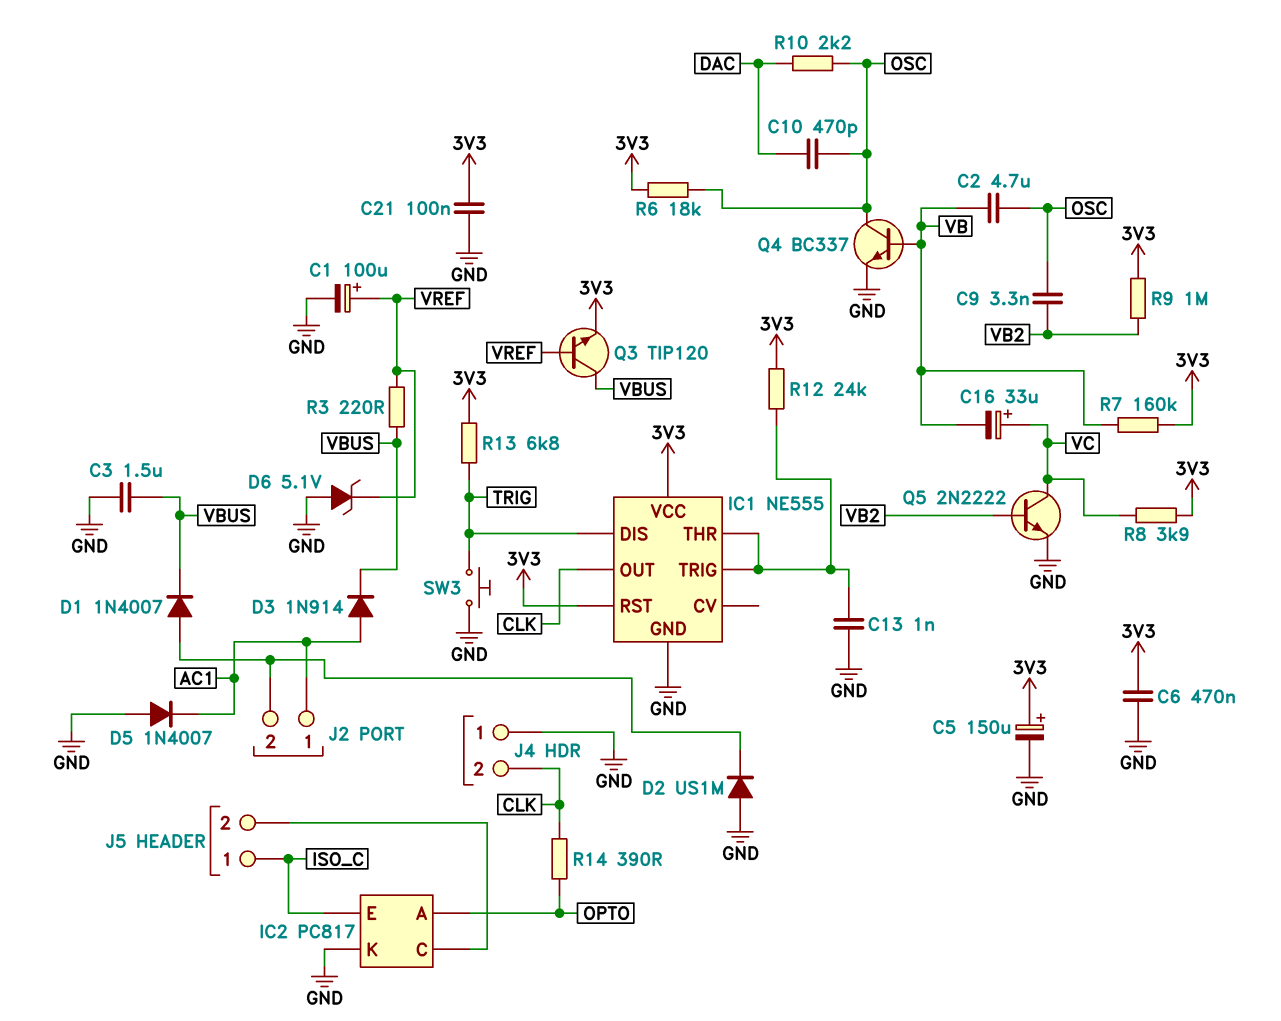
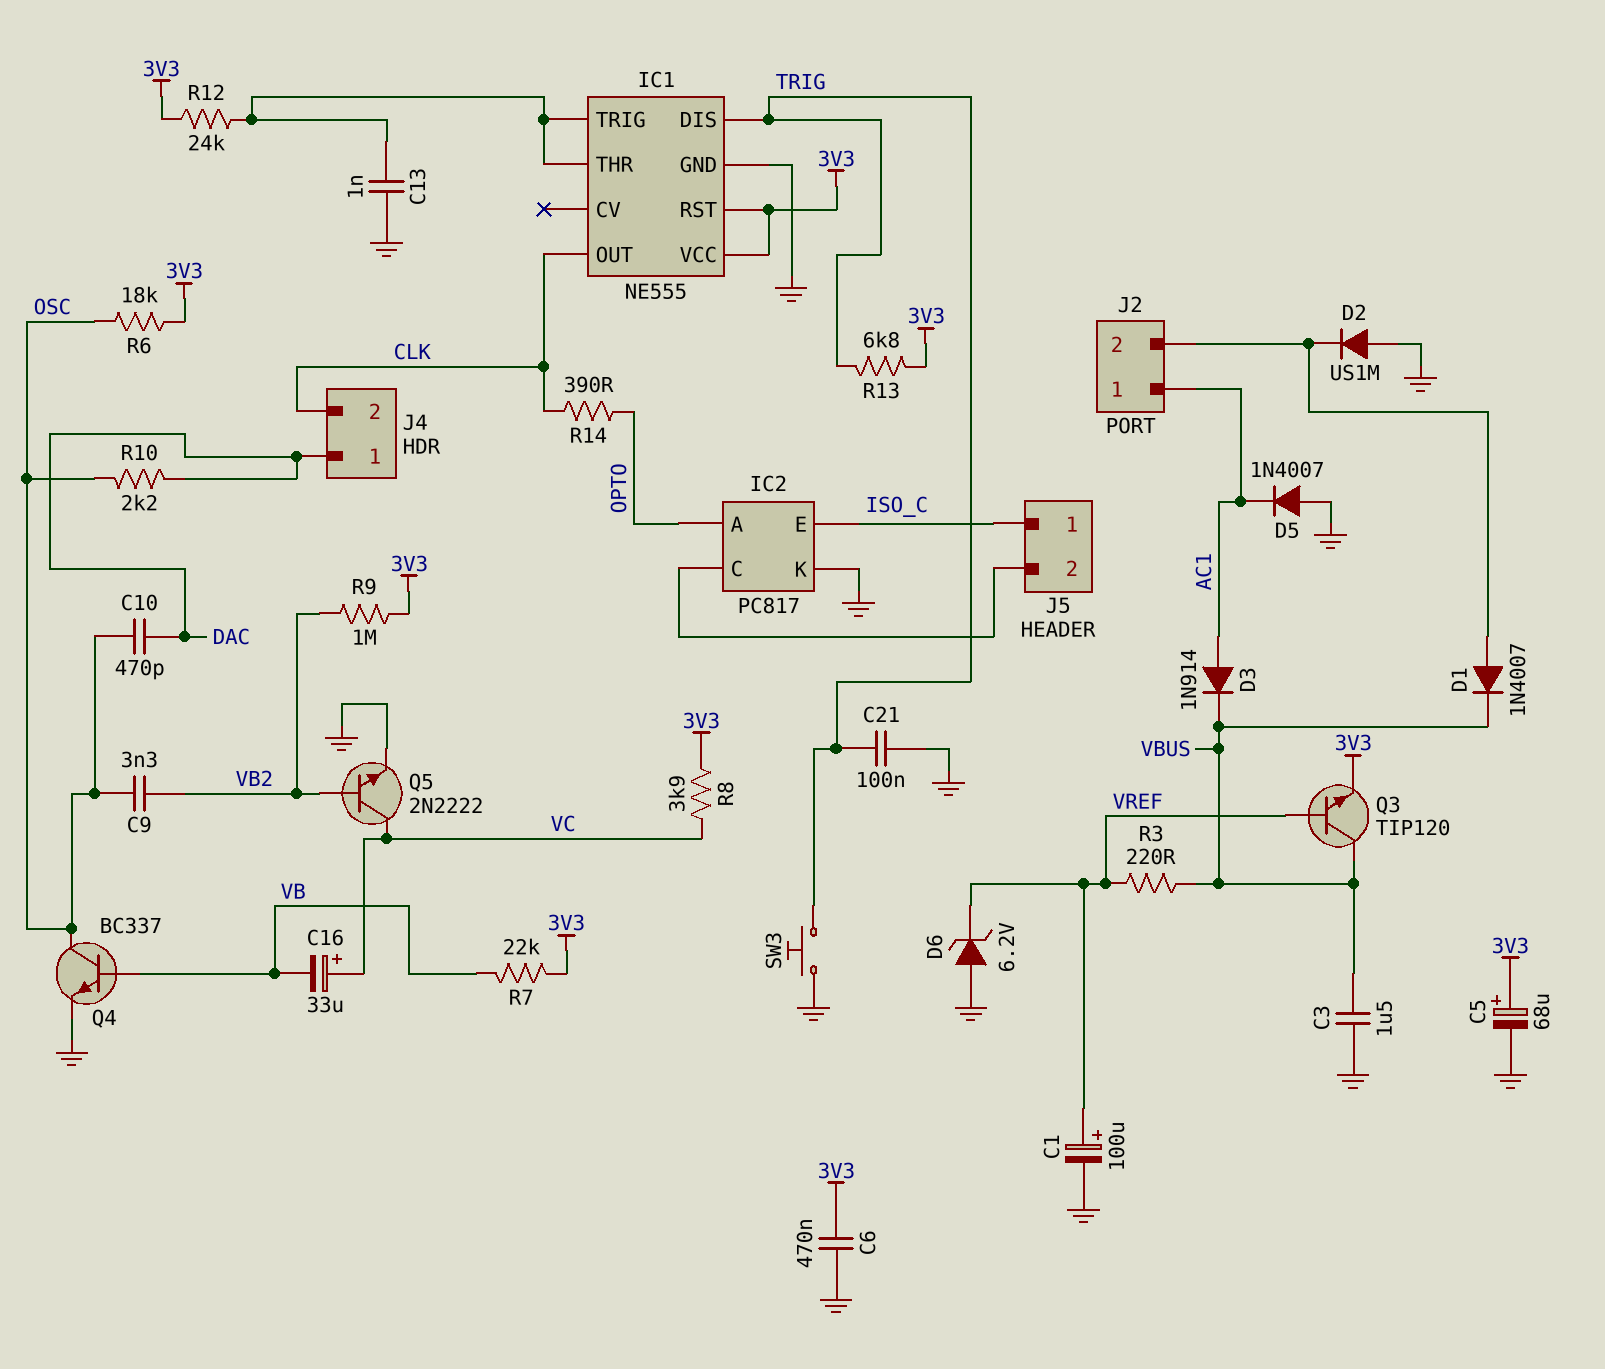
C2: 4.7uF (OSC, VB) -> none
C5: 150uF (plus 3V3, minus GND) -> 68uF (plus 3V3, minus GND)
C21: 100nF (3V3, GND) -> 100nF (GND, TRIG)
D6: zener 5.1V (A GND, K VREF) -> zener 6.2V (A GND, K VREF)
J4 pin 1: GND -> DAC
R7: 160k (3V3, VB) -> 22k (3V3, VB)

